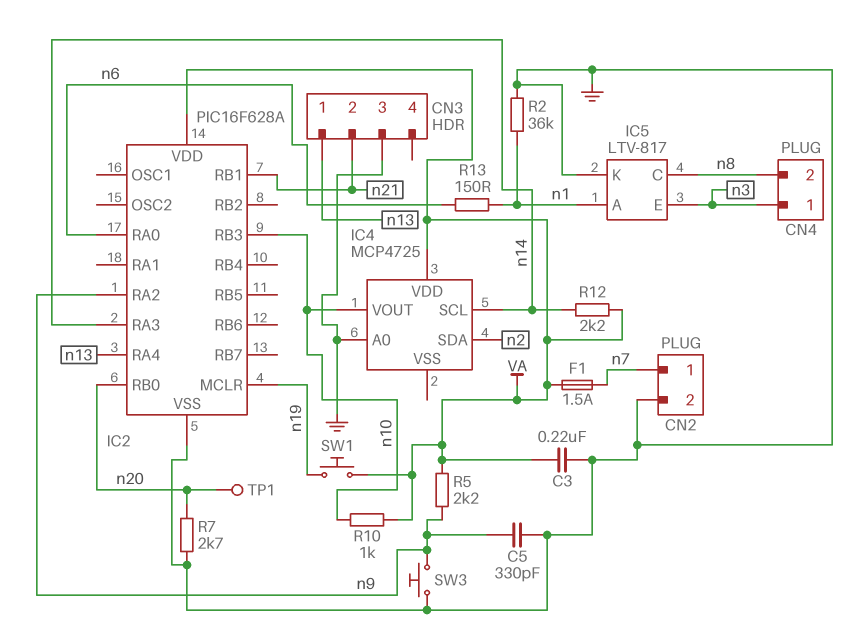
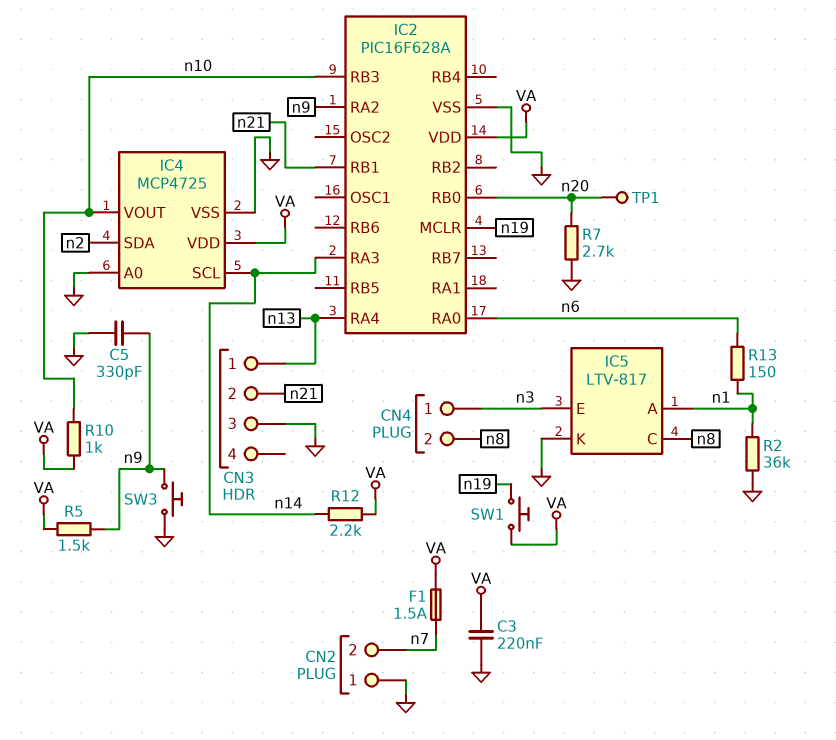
CN2 pin 1: n7 -> GND
CN2 pin 2: GND -> n7
IC4 pin VSS: none -> GND
R5: 2.2k (VA, n9) -> 1.5k (VA, n9)

